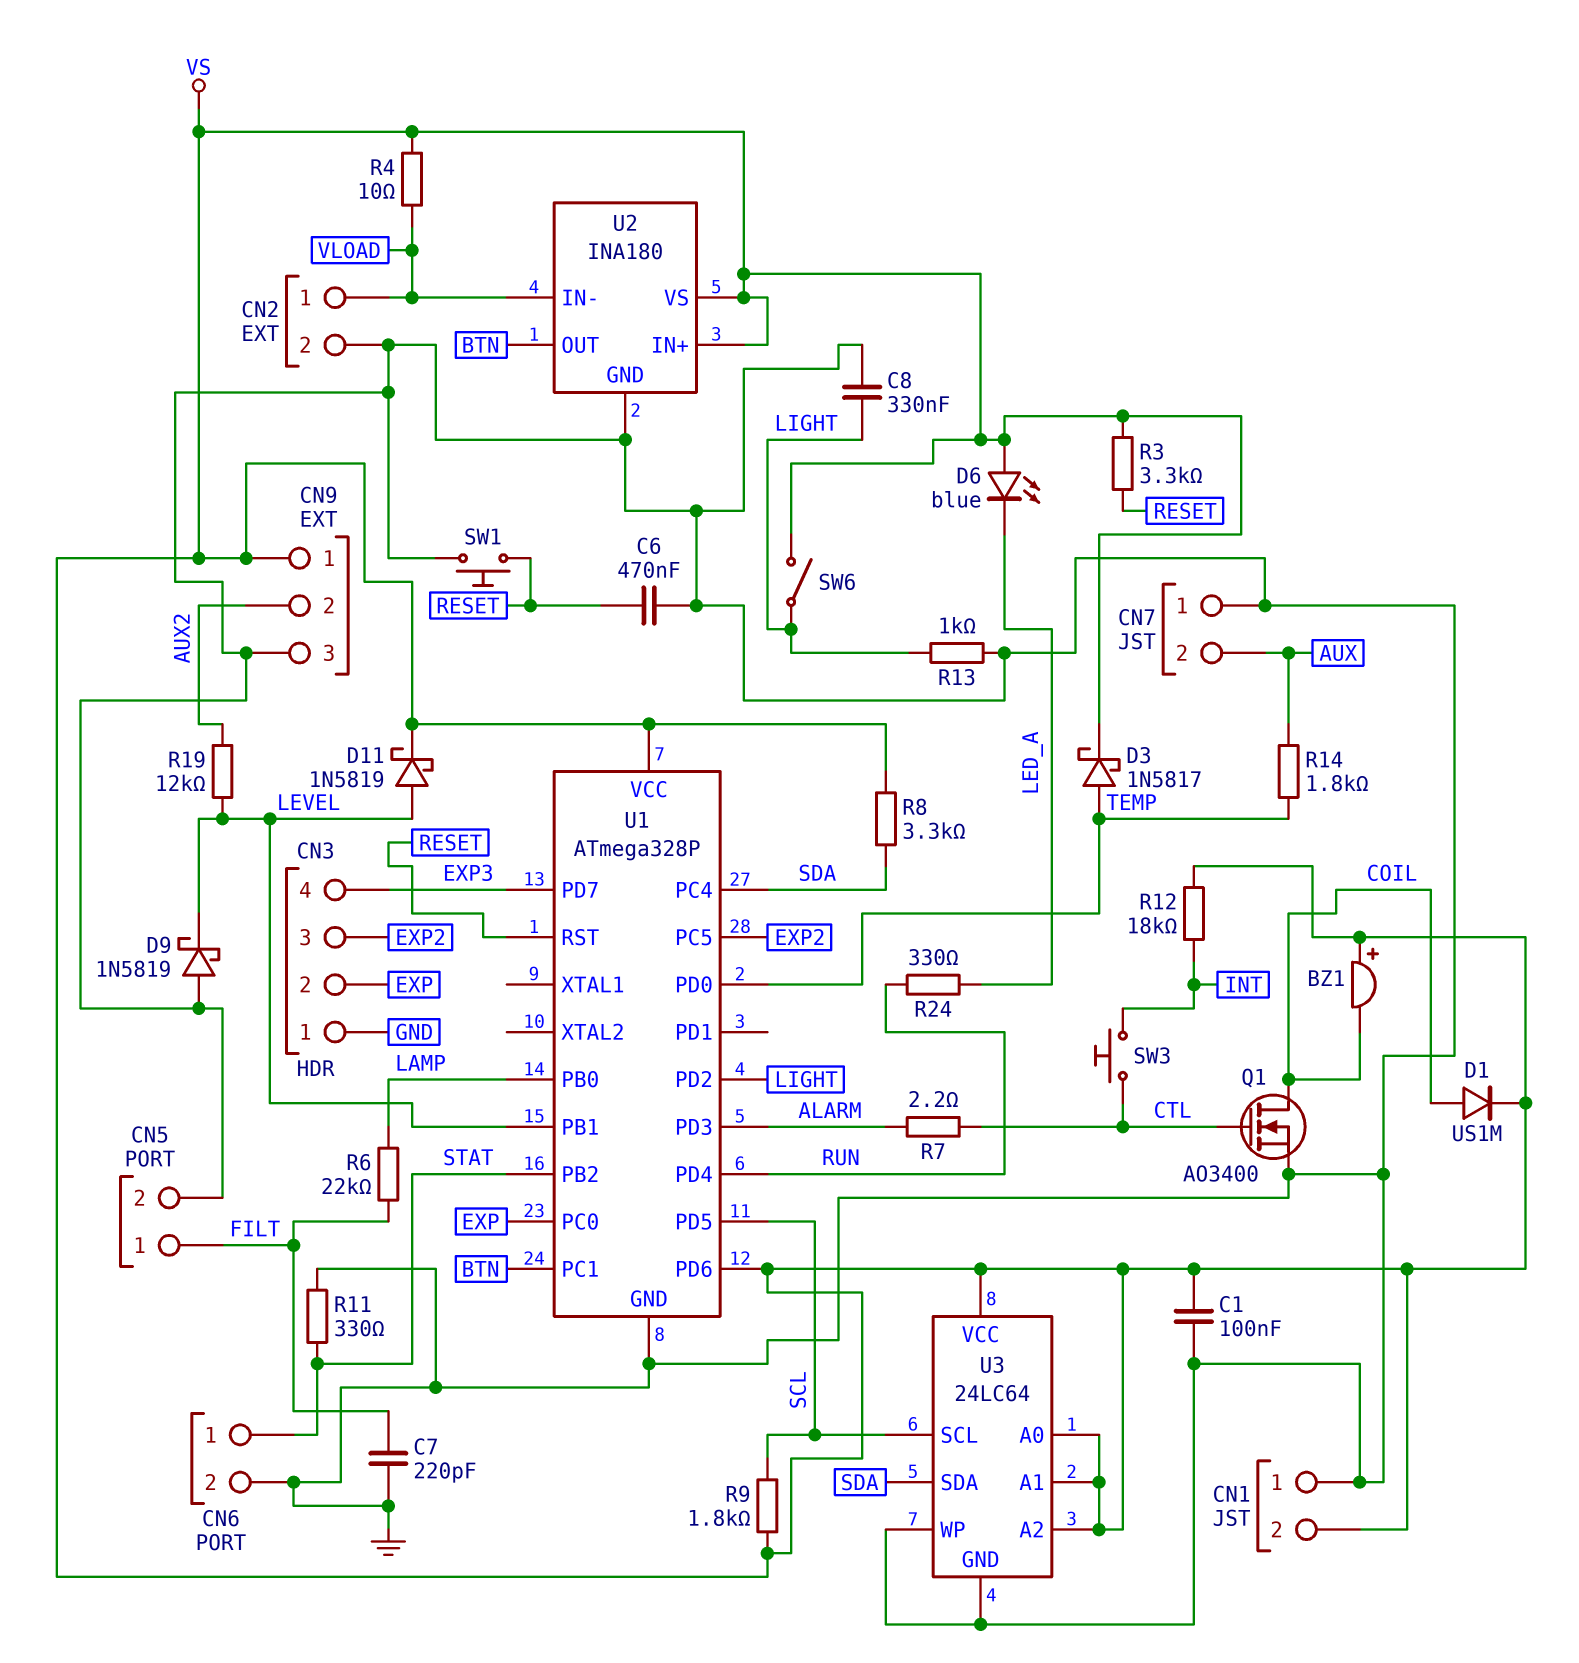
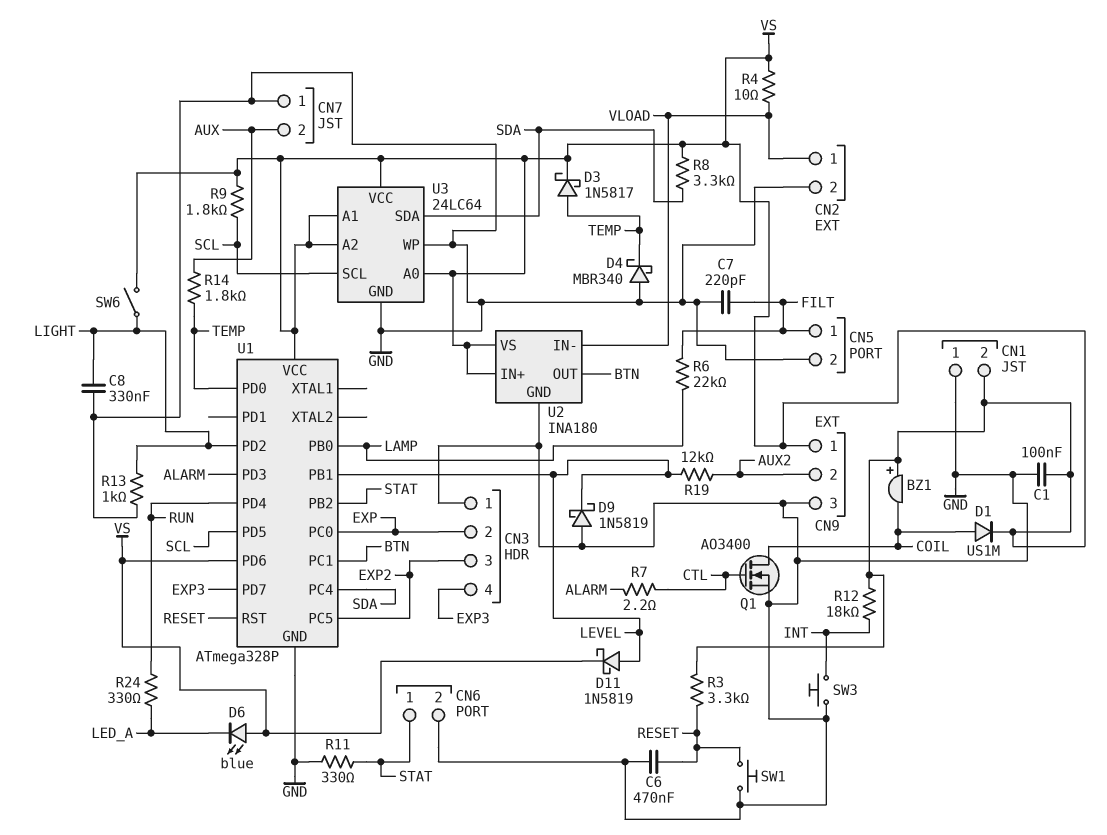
D4: none -> schottky MBR340 (A GND, K TEMP)
SW3: button (CTL, INT) -> button (GND, INT)

